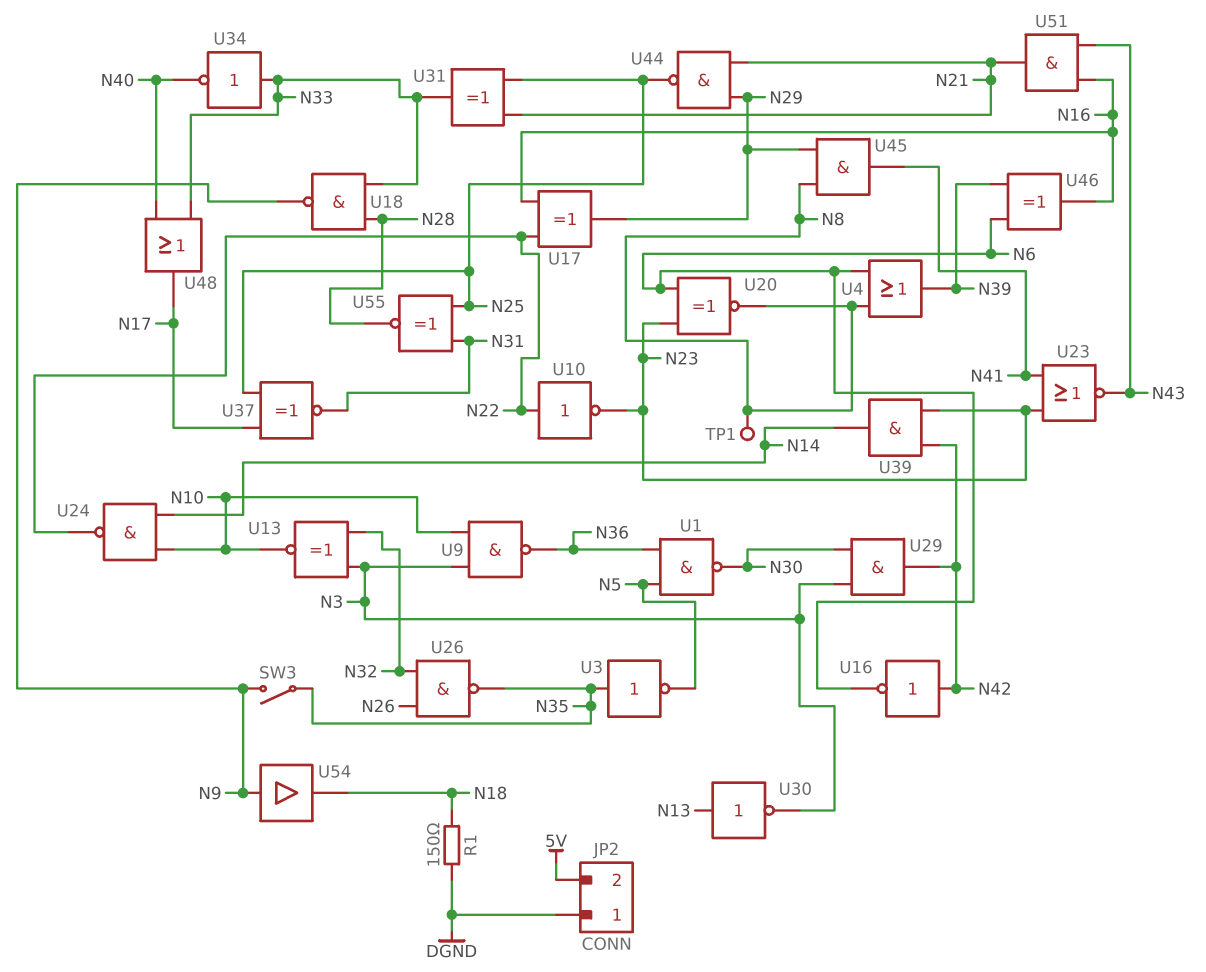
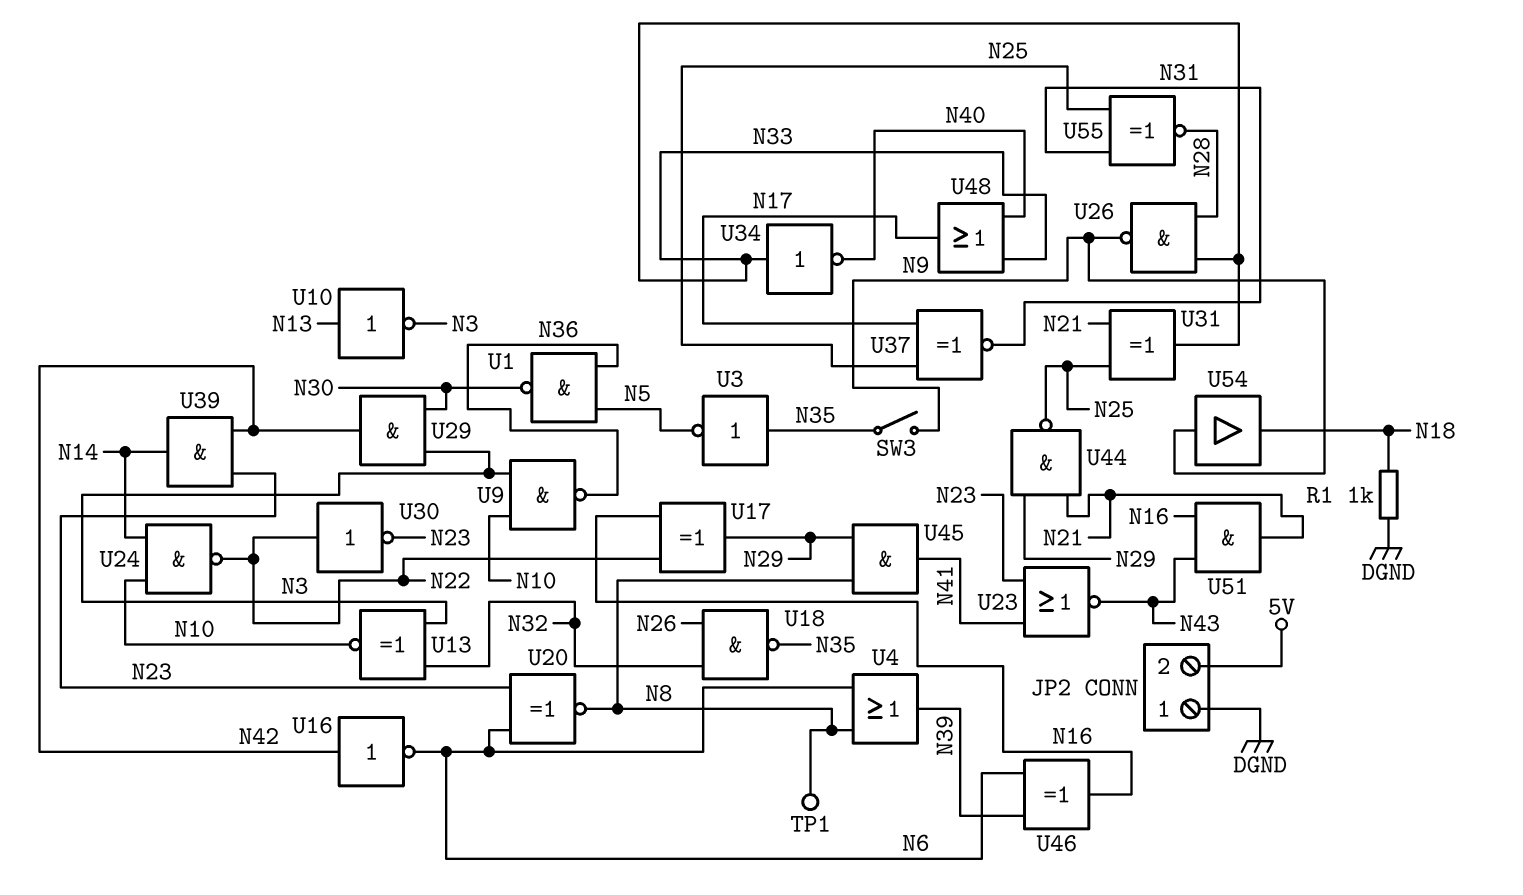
R1: 150 (DGND, N18) -> 1k (DGND, N18)
U10: NOT (in N22, out N23) -> NOT (in N13, out N3)
U18: NAND (in N28, in N33, out N9) -> NAND (in N26, in N32, out N35)
U26: NAND (in N26, in N32, out N35) -> NAND (in N28, in N33, out N9)
U30: NOT (in N13, out N3) -> NOT (in N22, out N23)

